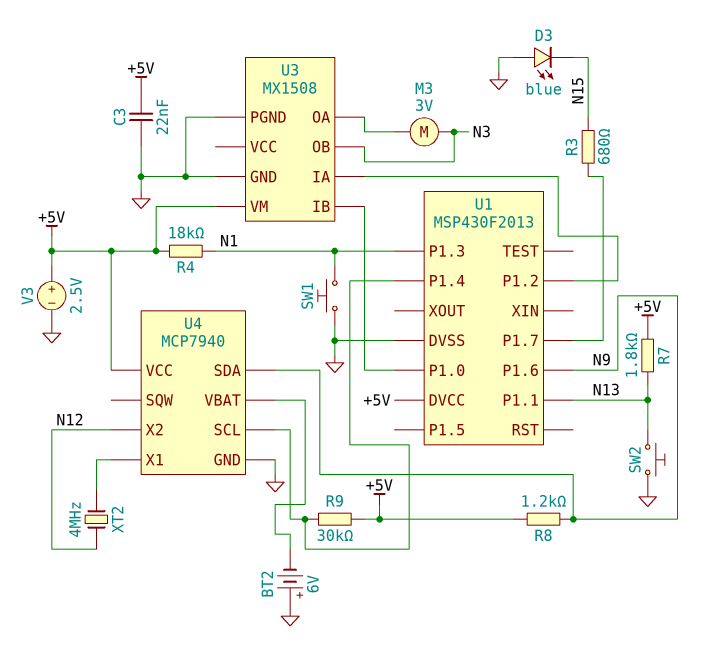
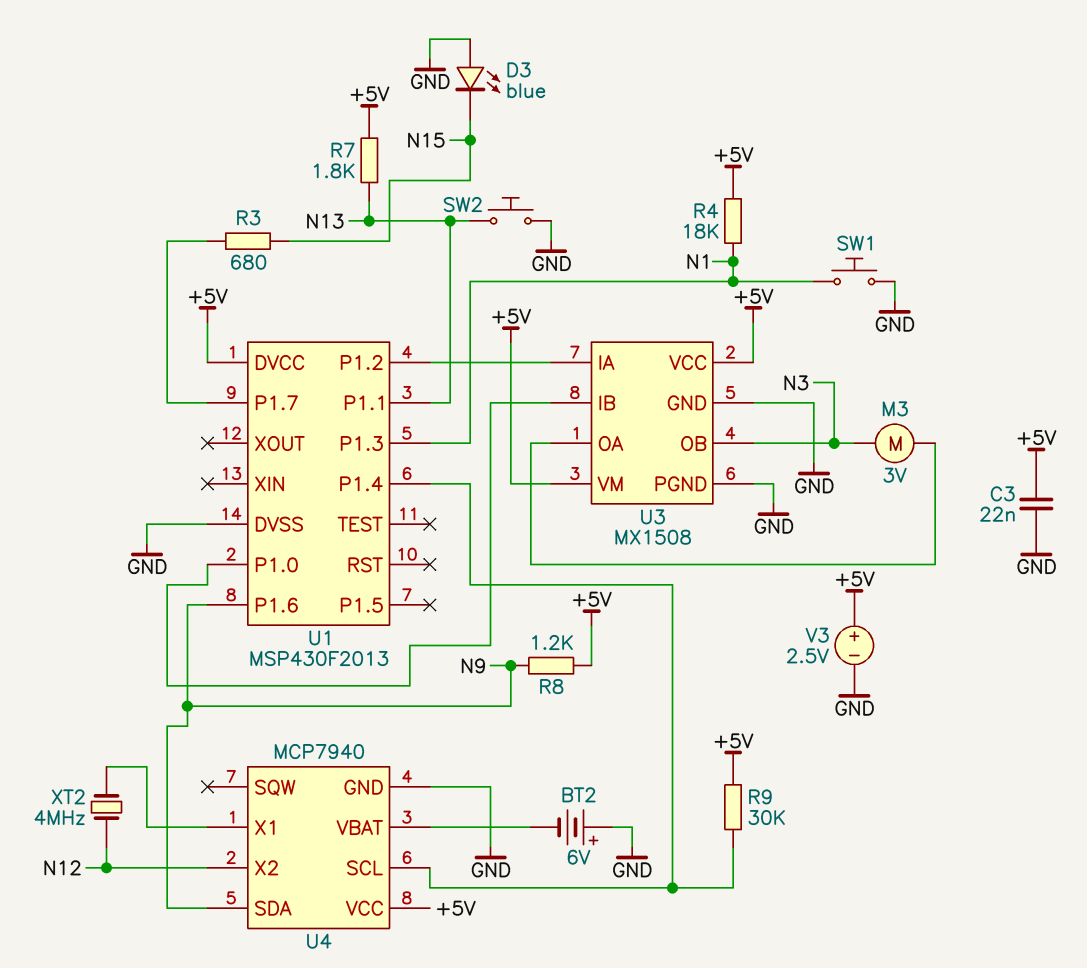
U3 pin VCC: none -> +5V

